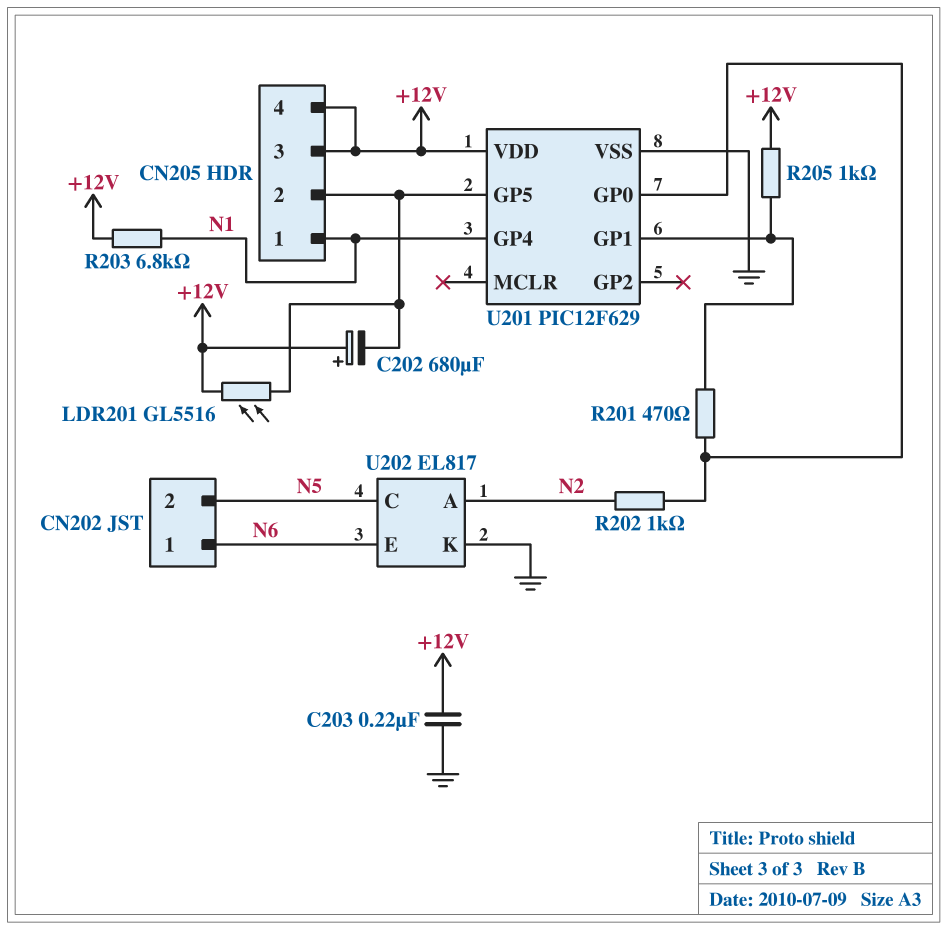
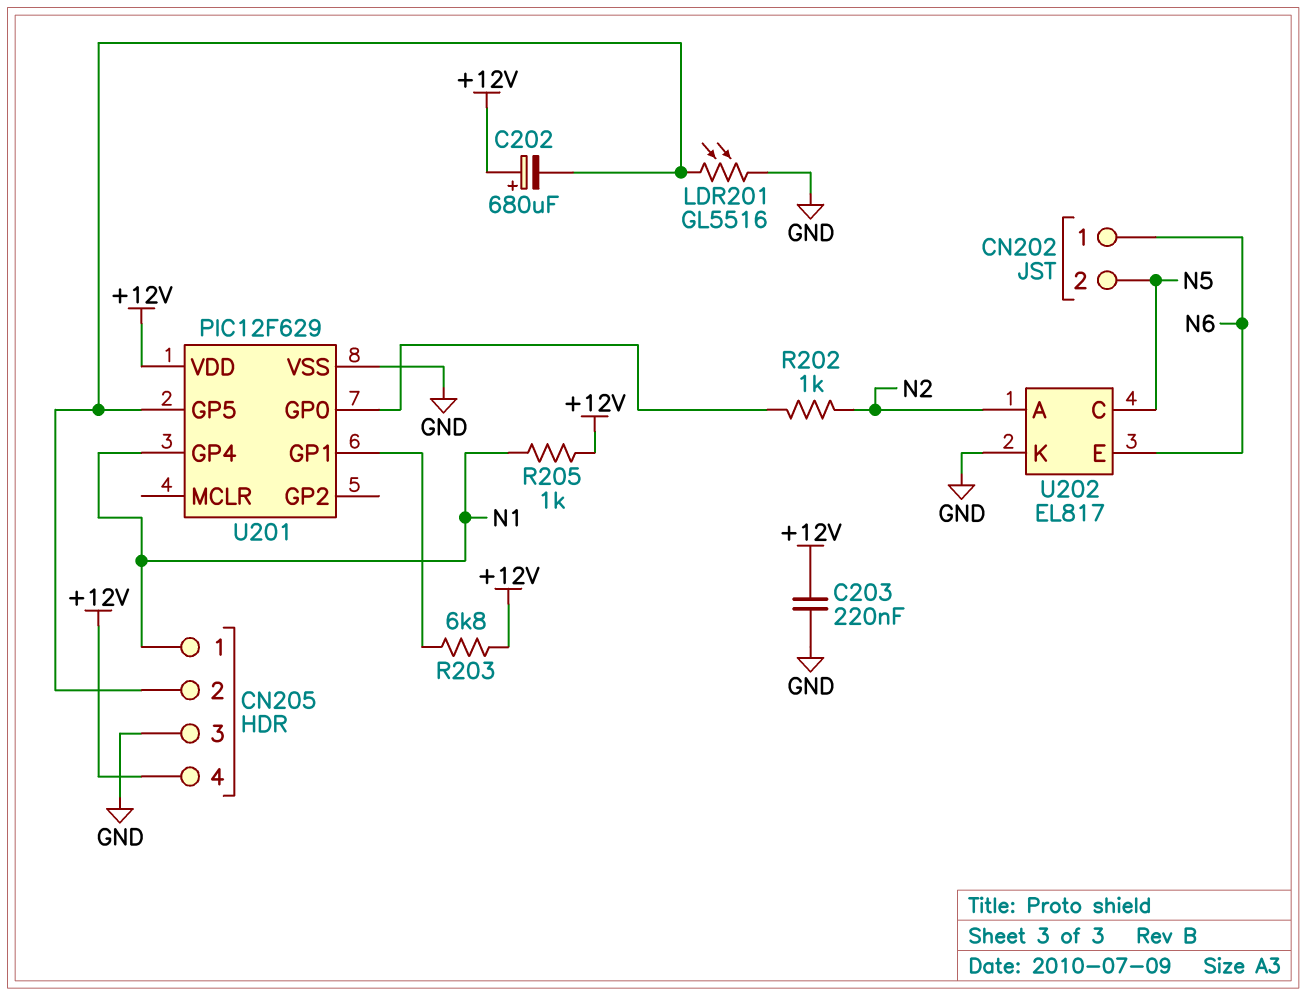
CN205 pin 3: +12V -> GND
LDR201: GL5516 (+12V, CN205/2) -> GL5516 (CN205/2, GND)
R201: 470 (U201/GP0, U201/GP1) -> none
R203: 6.8k (+12V, N1) -> 6.8k (+12V, U201/GP1)
R205: 1k (+12V, U201/GP1) -> 1k (+12V, N1)

